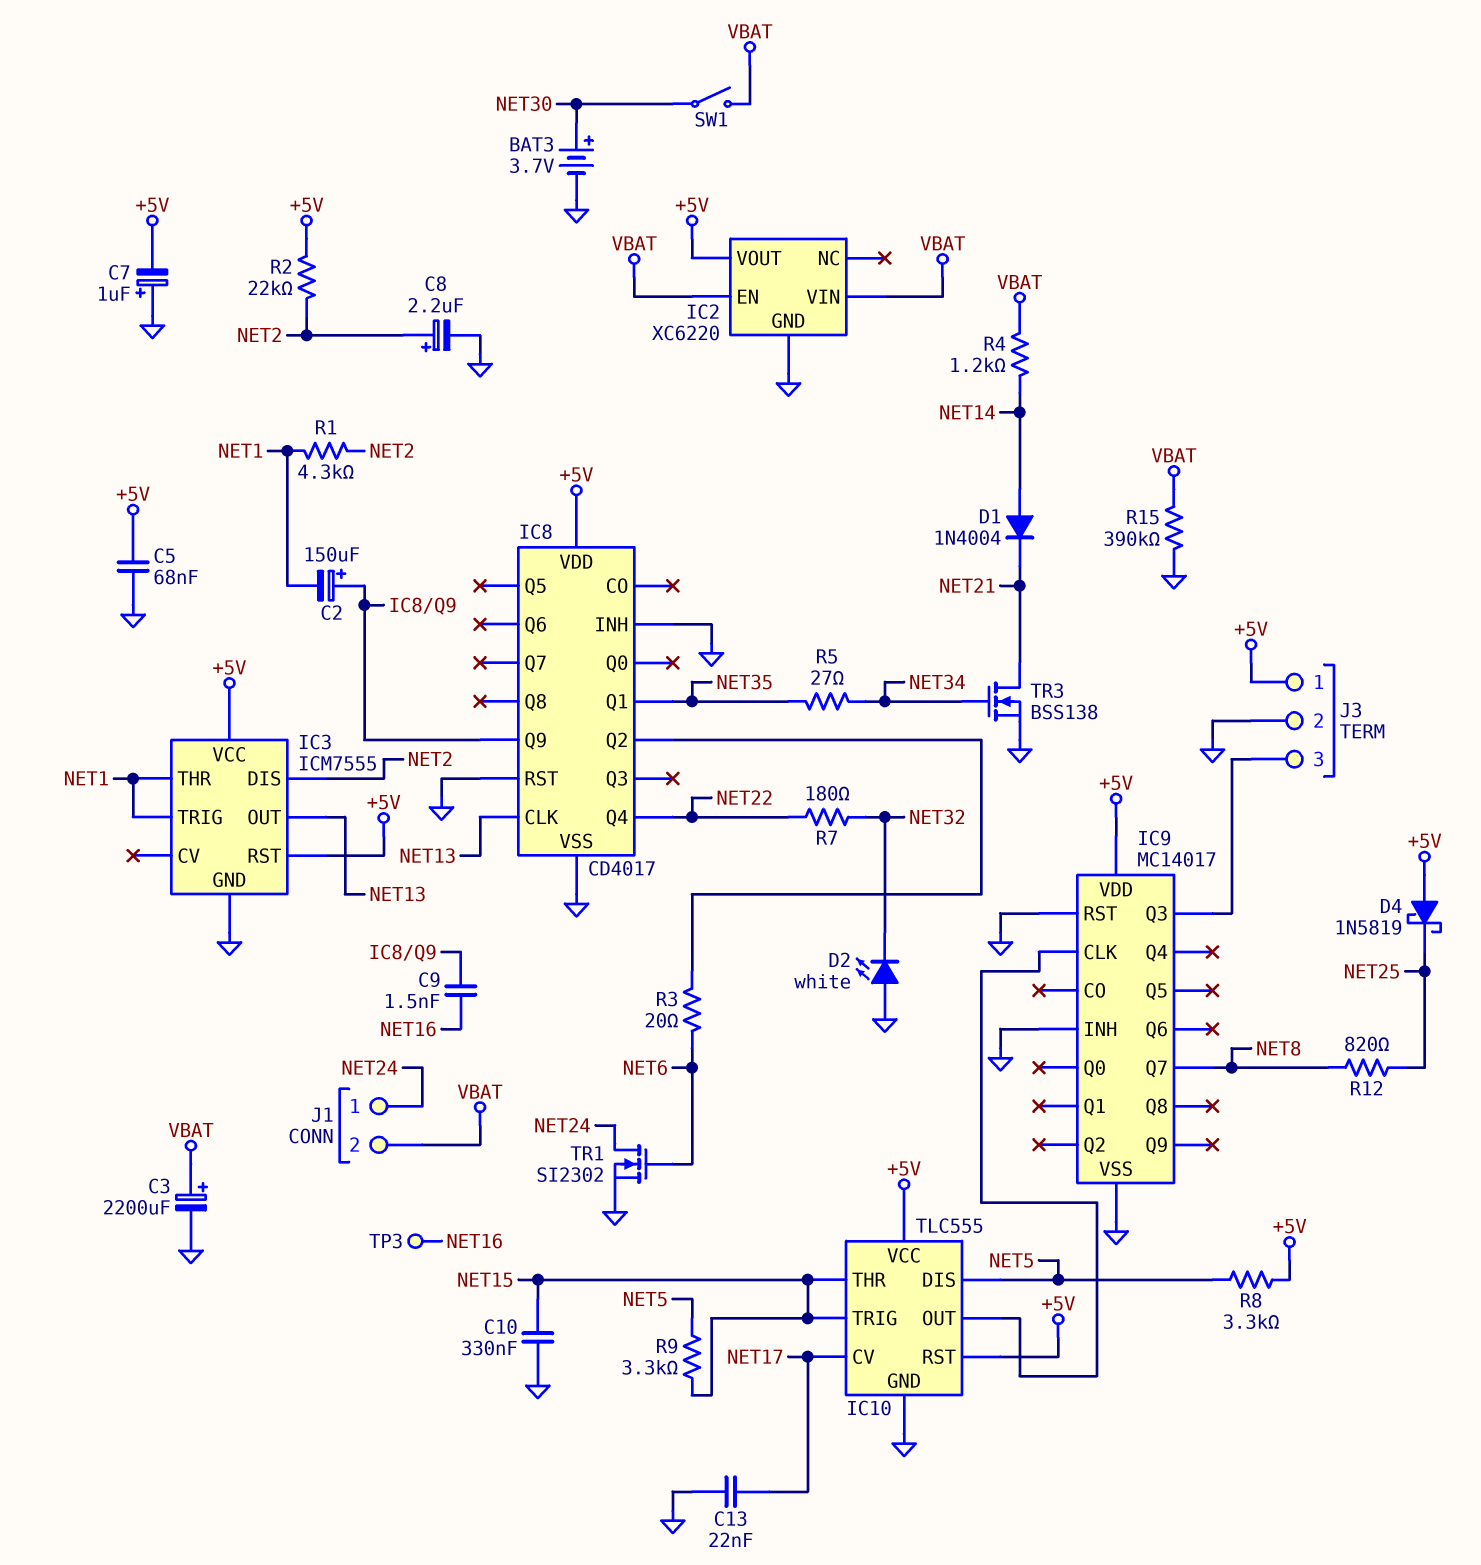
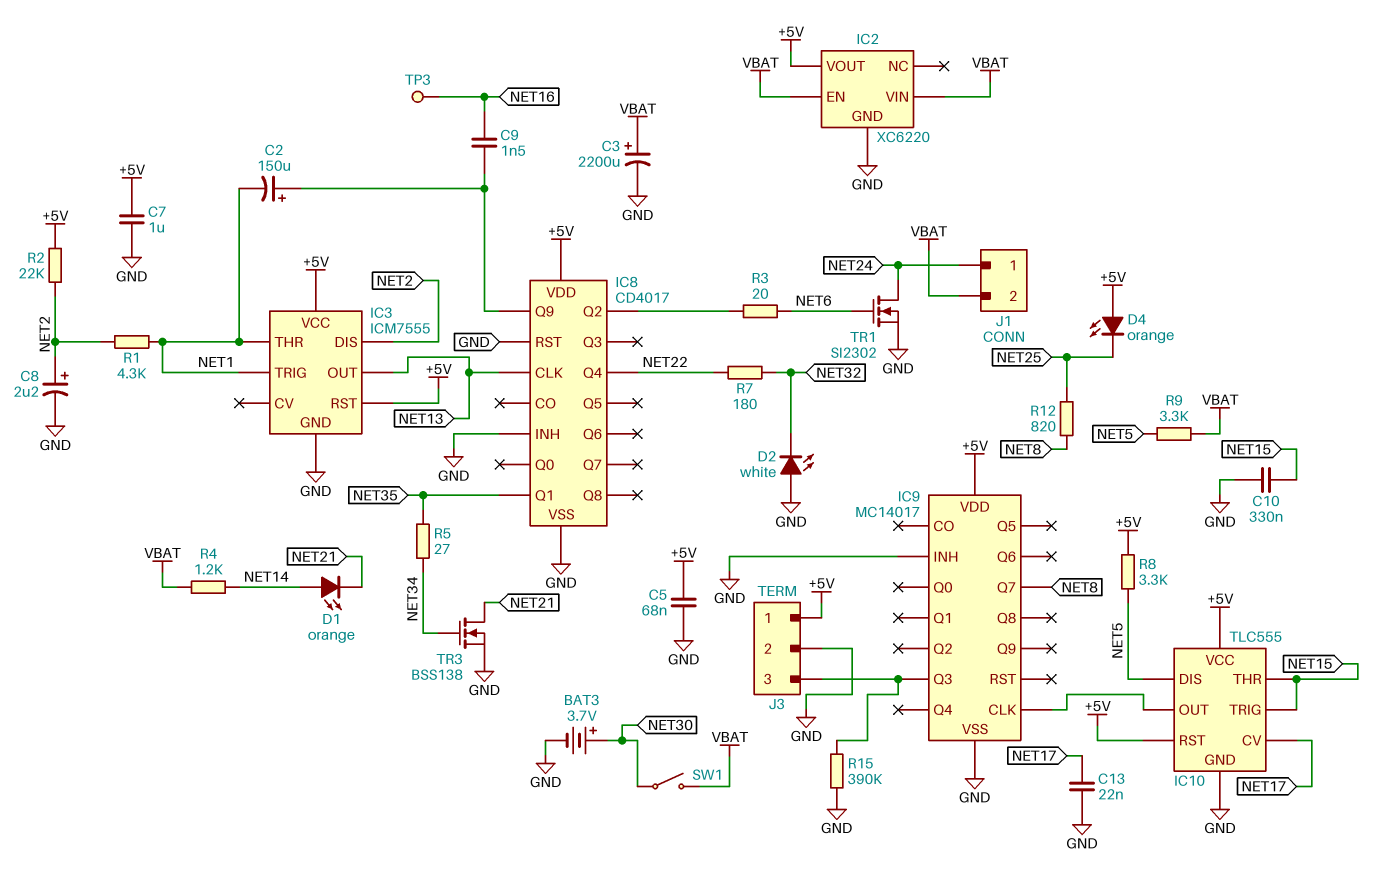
C7: 1uF (plus GND, minus +5V) -> 1uF (+5V, GND)
D1: diode 1N4004 (A NET14, K NET21) -> LED orange (A NET14, K NET21)
D4: schottky 1N5819 (A +5V, K NET25) -> LED orange (A +5V, K NET25)
IC9 pin RST: GND -> none
R9: 3.3k (NET5, NET15) -> 3.3k (NET5, VBAT)
R15: 390k (GND, VBAT) -> 390k (GND, IC9/Q3)

